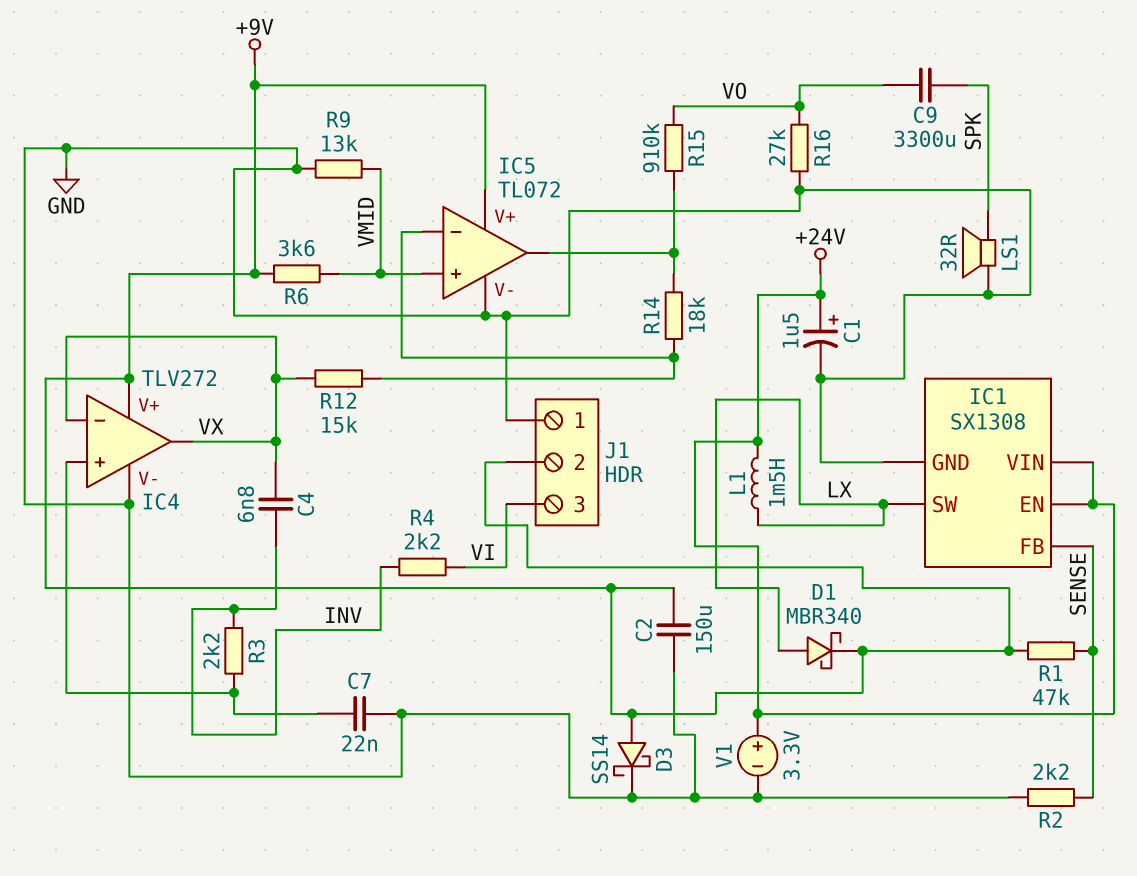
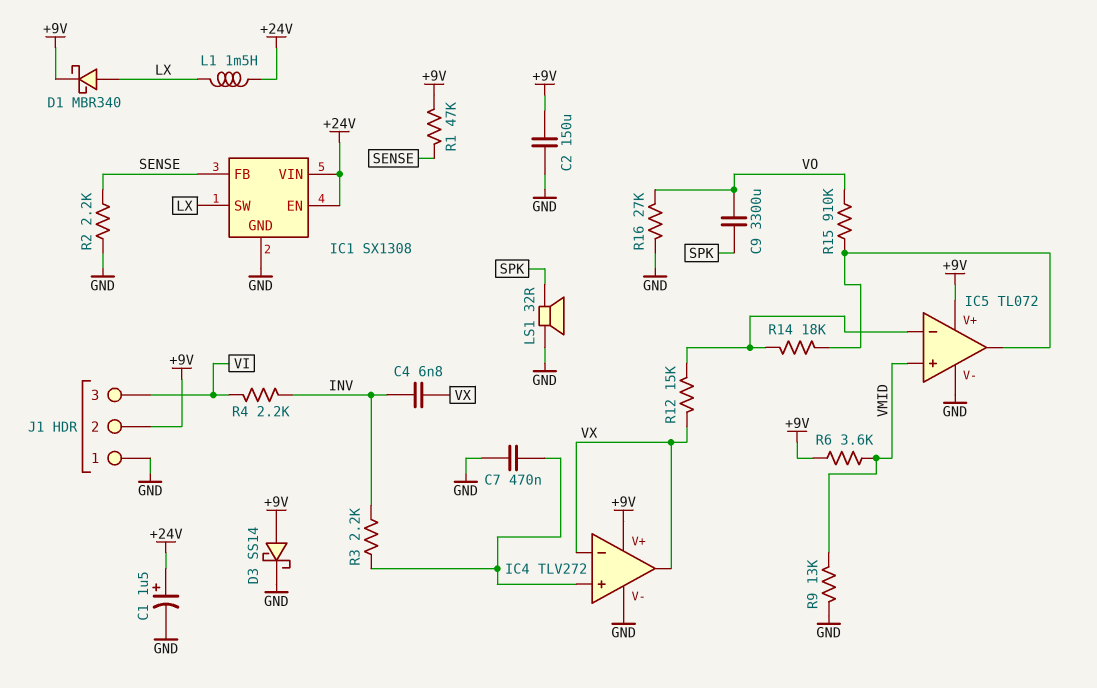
C7: 22nF (GND, IC4/in+) -> 470nF (GND, IC4/in+)
V1: 3.3V (plus +24V, minus GND) -> none

